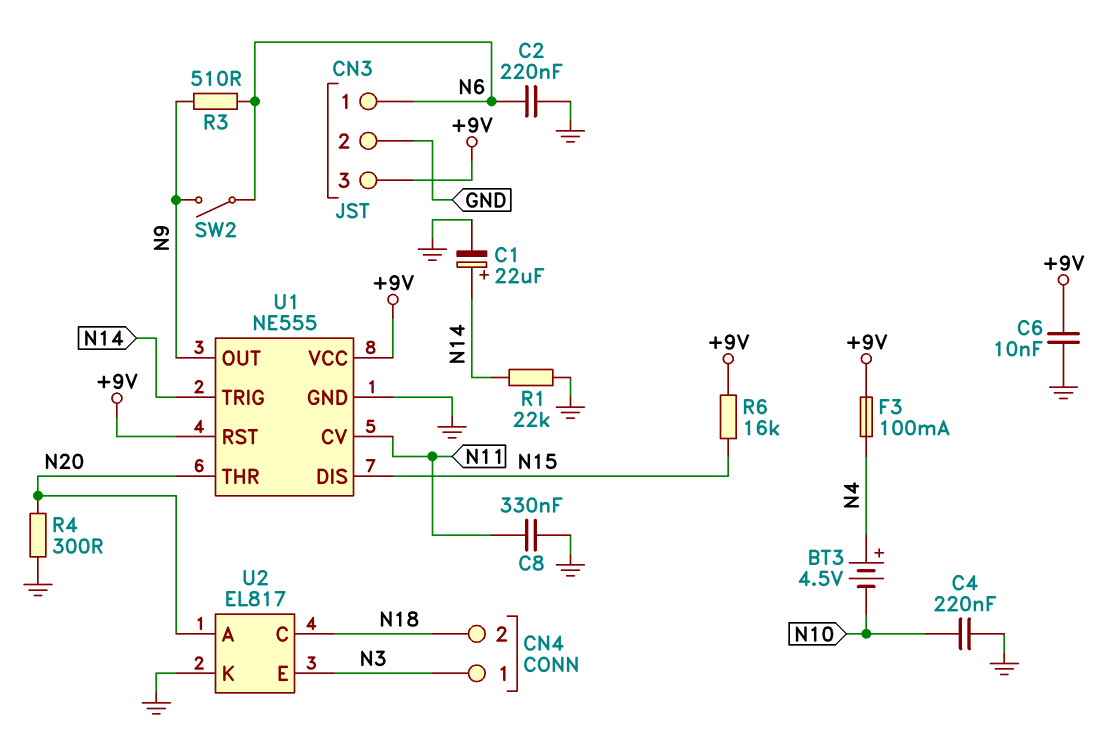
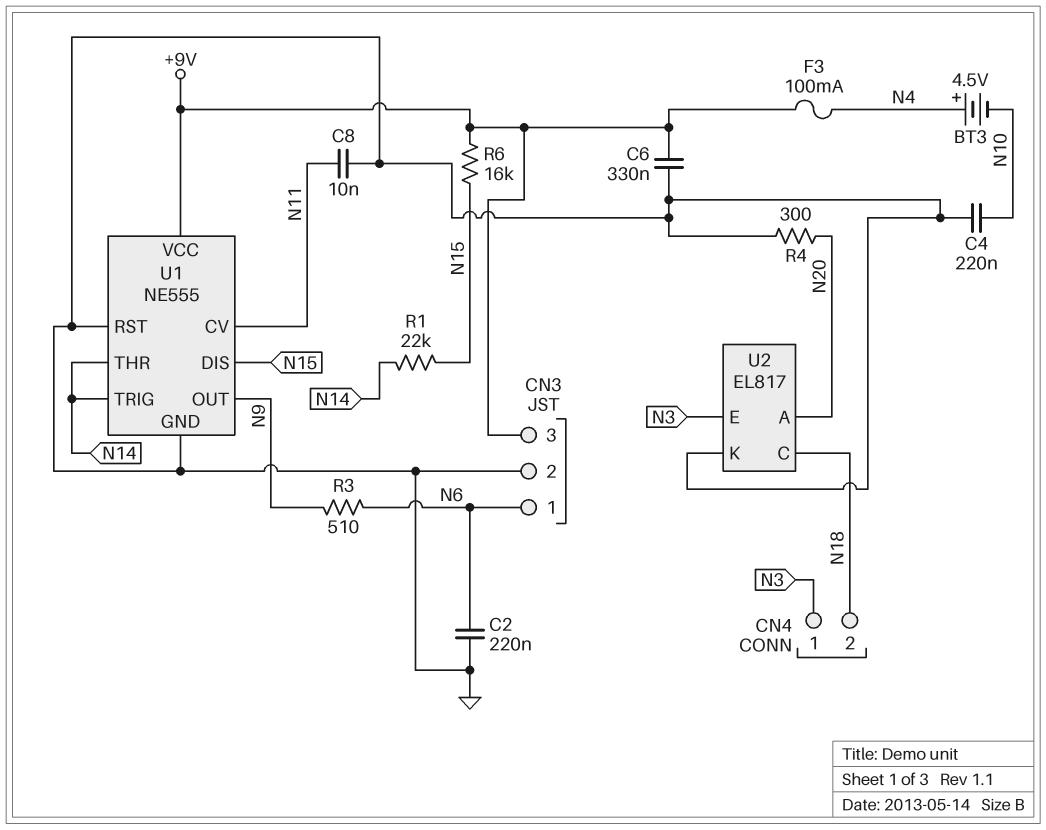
C1: 22uF (plus N14, minus GND) -> none
C6: 10nF (+9V, GND) -> 330nF (+9V, GND)
C8: 330nF (GND, N11) -> 10nF (GND, N11)
R1: 22k (GND, N14) -> 22k (N14, N15)
SW2: switch (N6, N9) -> none
U1 pin RST: +9V -> GND
U1 pin THR: N20 -> N14

